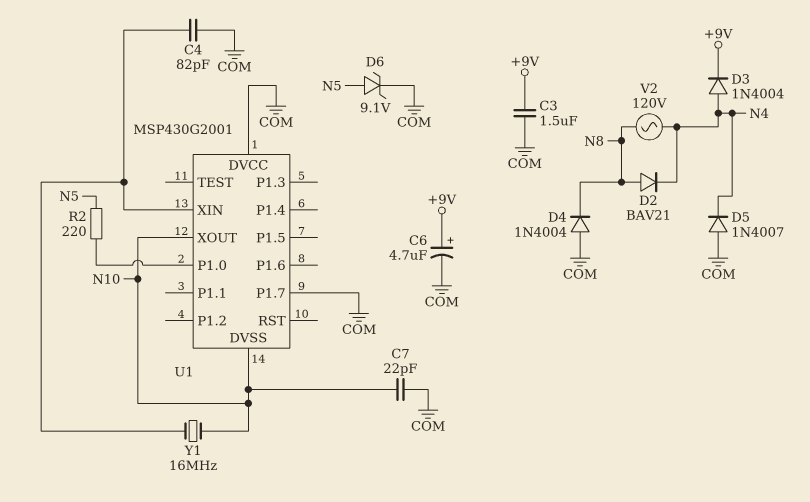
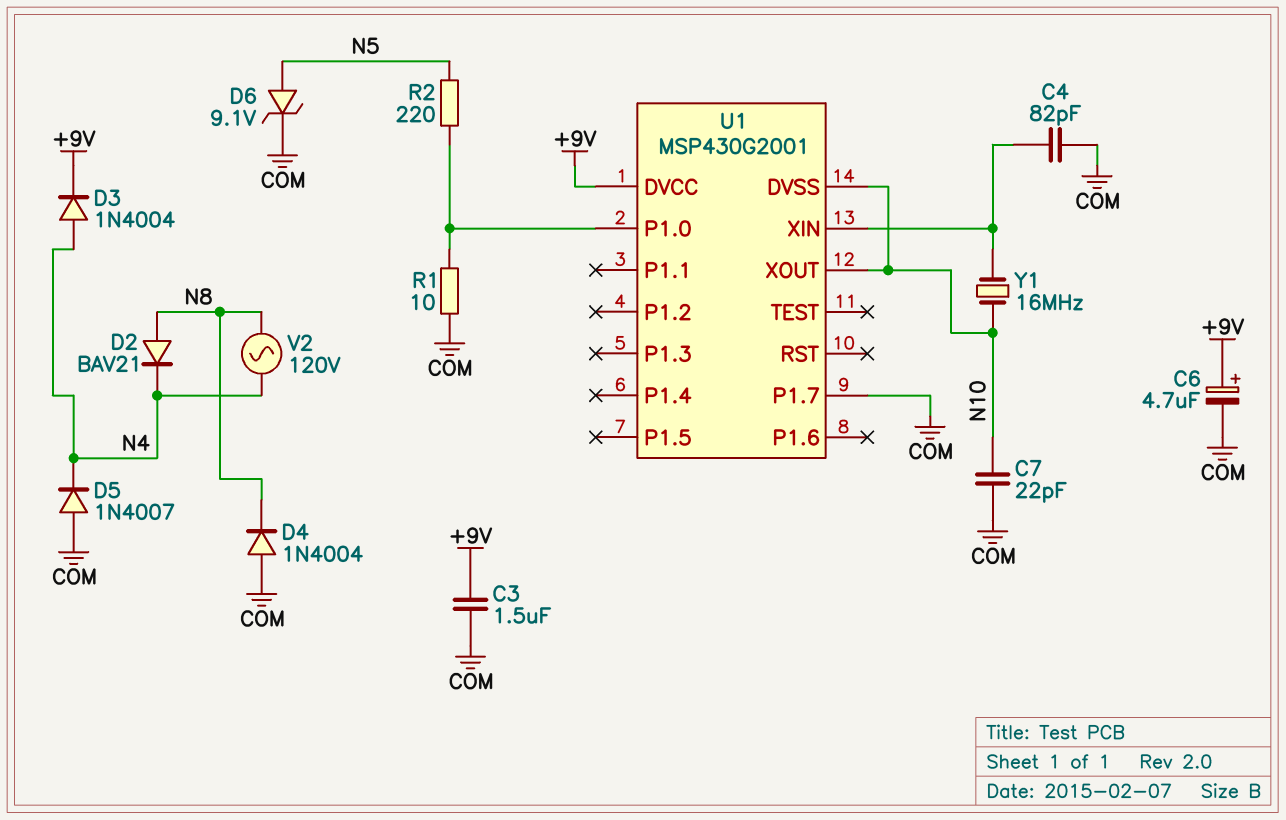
R1: none -> 10 (COM, U1/P1.0)
U1 pin DVCC: COM -> +9V

